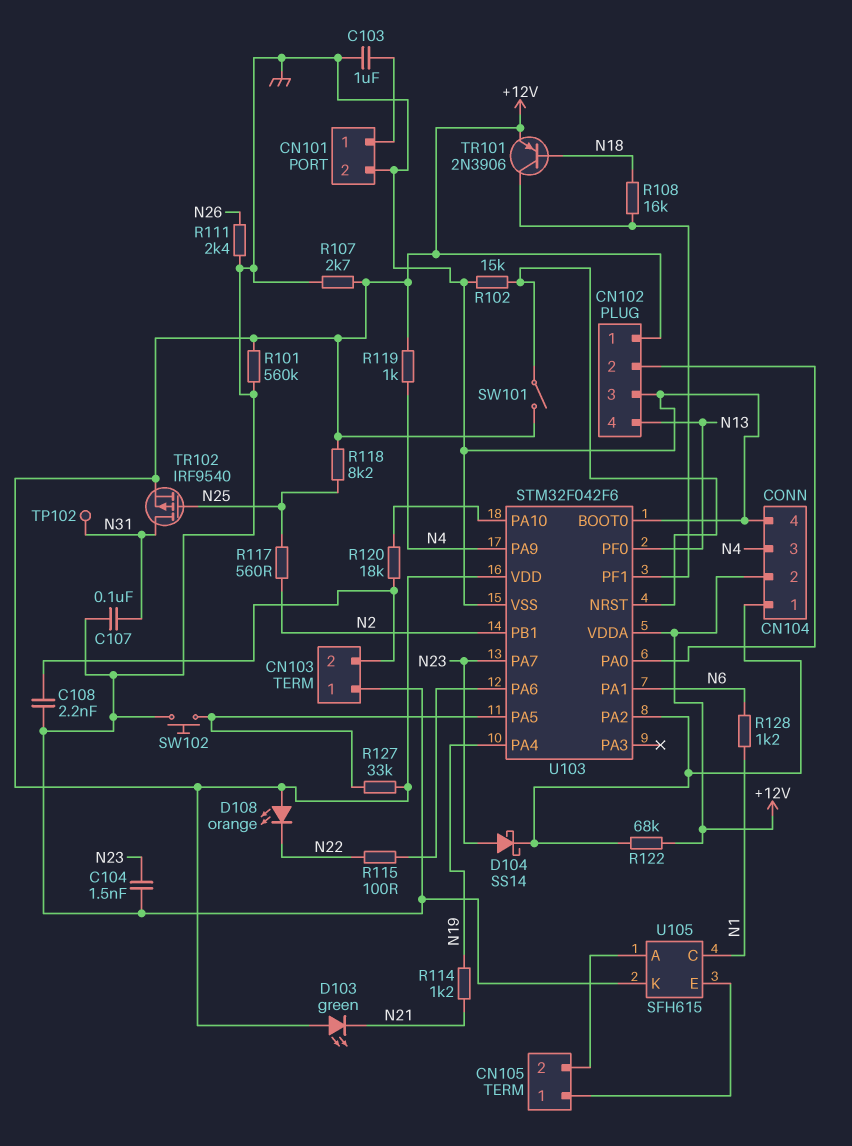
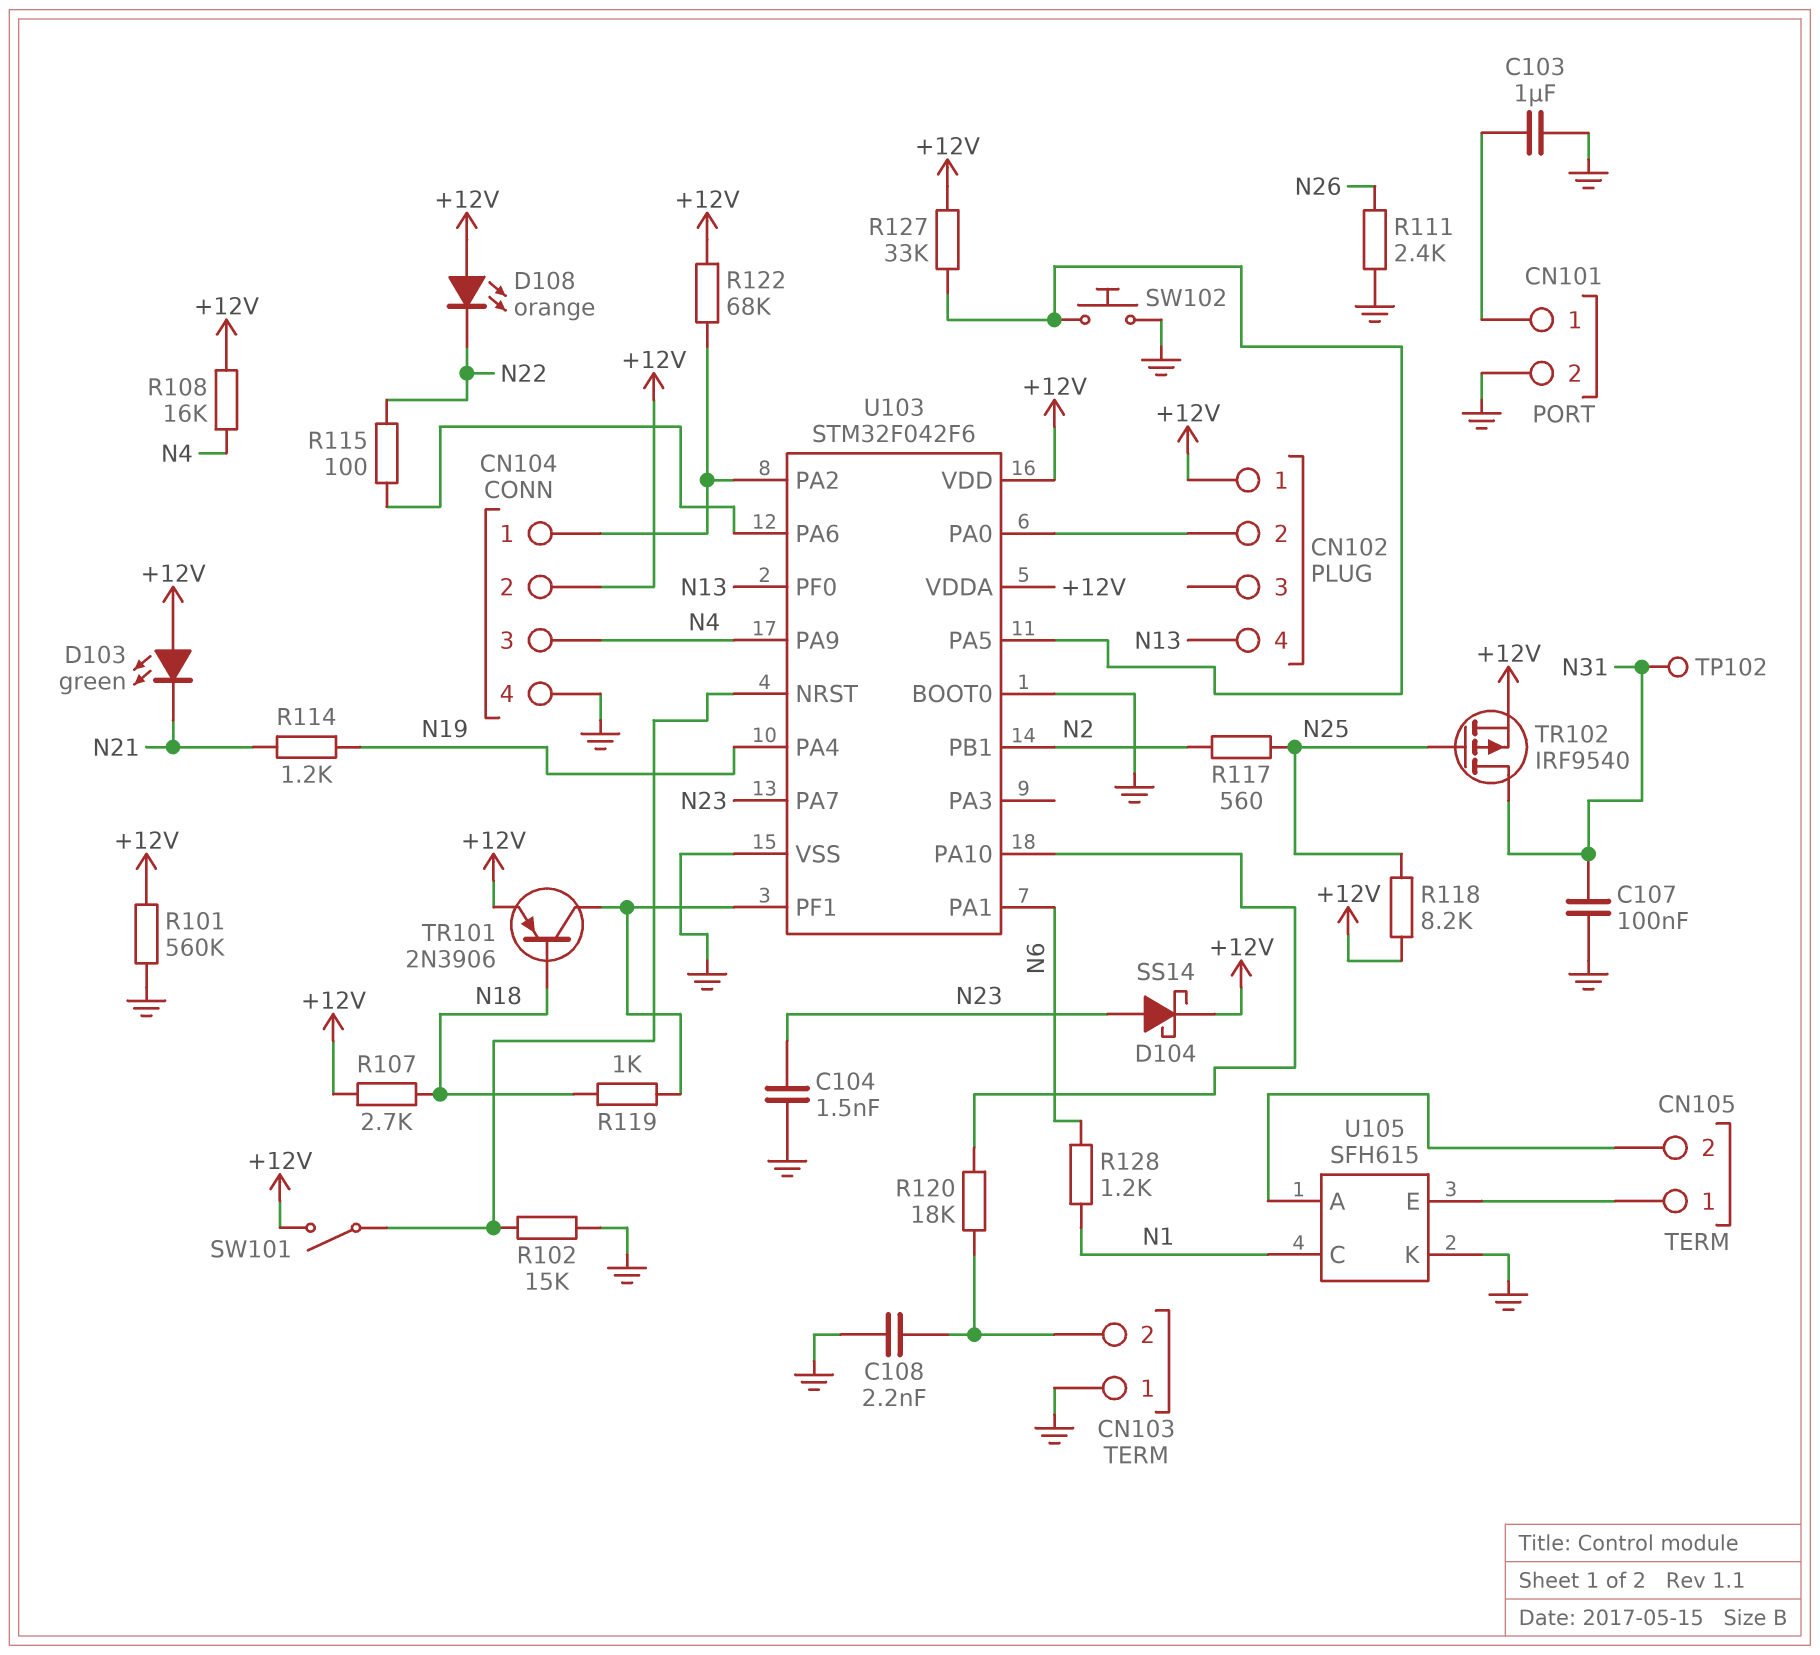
CN102 pin 3: GND -> none
D104: schottky SS14 (A N23, K CN104/1) -> schottky SS14 (A N23, K +12V)
R107: 2.7k (+12V, GND) -> 2.7k (+12V, N18)
R108: 16k (N18, U103/PF1) -> 16k (+12V, N4)
R119: 1k (+12V, N4) -> 1k (N18, U103/PF1)

